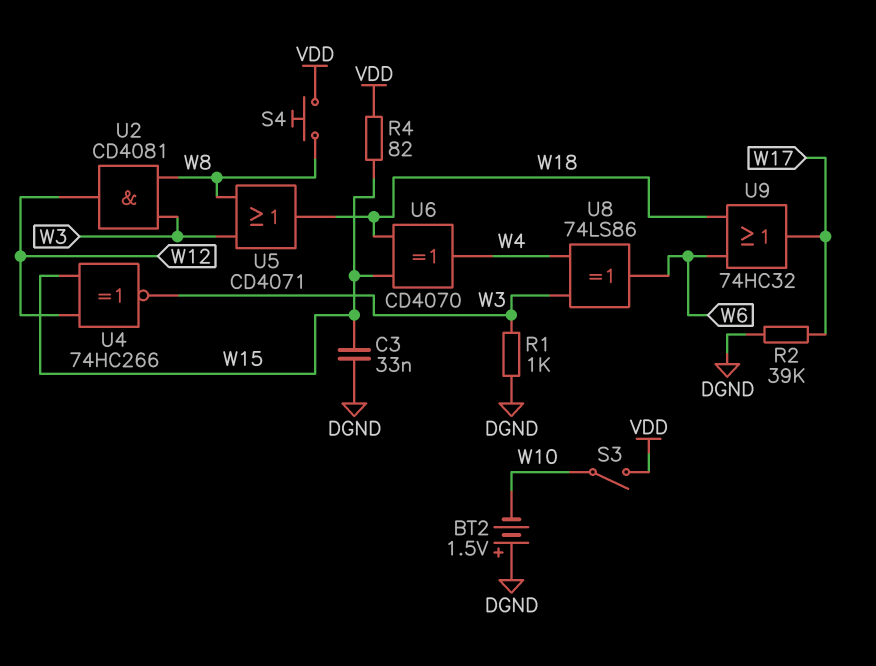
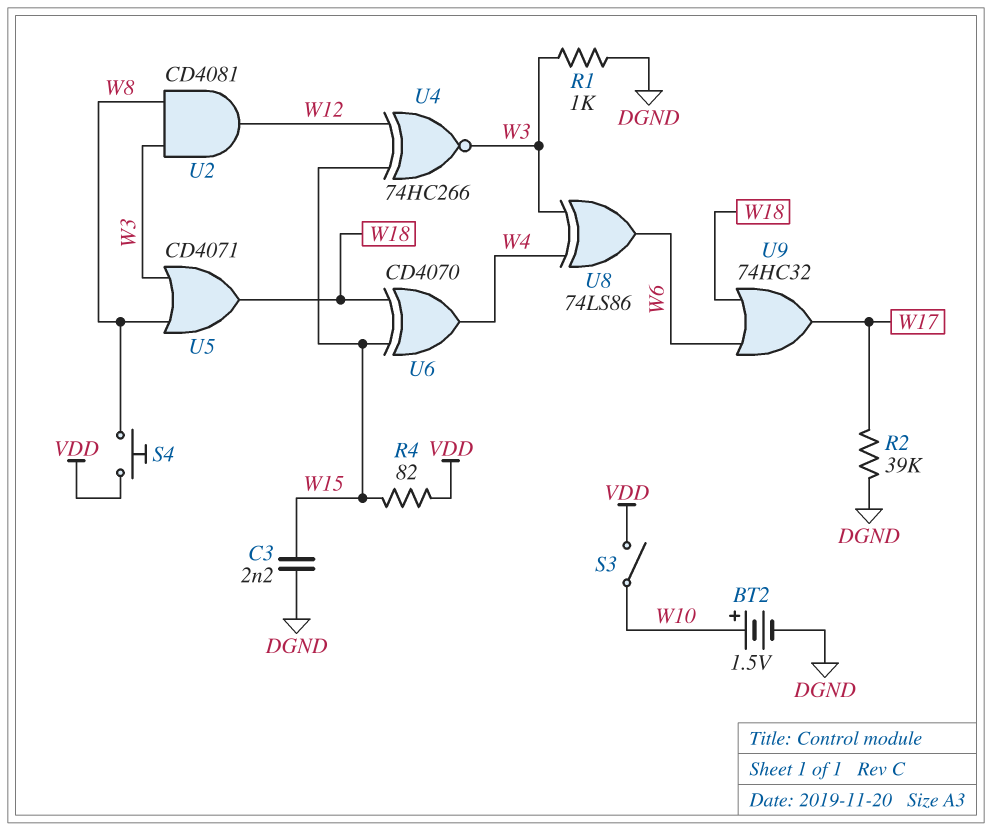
BT2: 1.5V (plus DGND, minus W10) -> 1.5V (plus W10, minus DGND)
C3: 33nF (DGND, W15) -> 2.2nF (DGND, W15)

